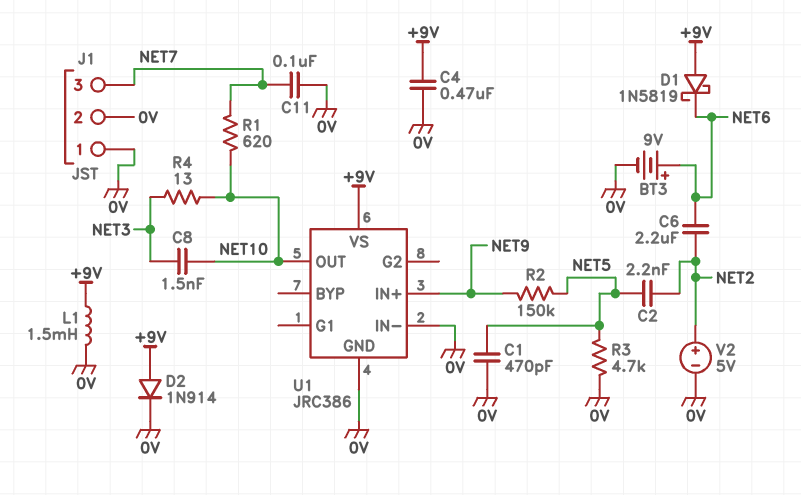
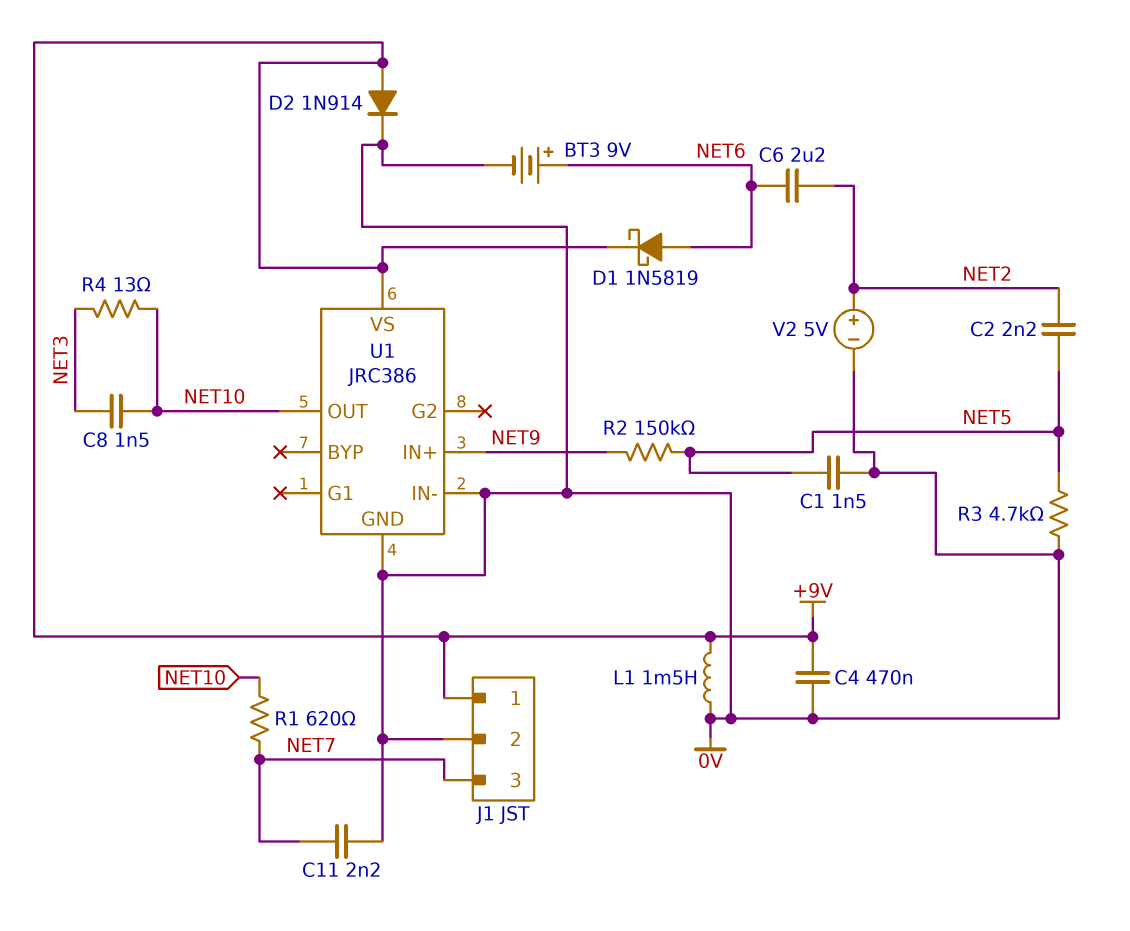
C1: 470pF (0V, NET5) -> 1.5nF (0V, NET5)
C11: 100nF (0V, NET7) -> 2.2nF (0V, NET7)
D1: schottky 1N5819 (A +9V, K NET6) -> schottky 1N5819 (A NET6, K +9V)
J1 pin 1: 0V -> +9V

